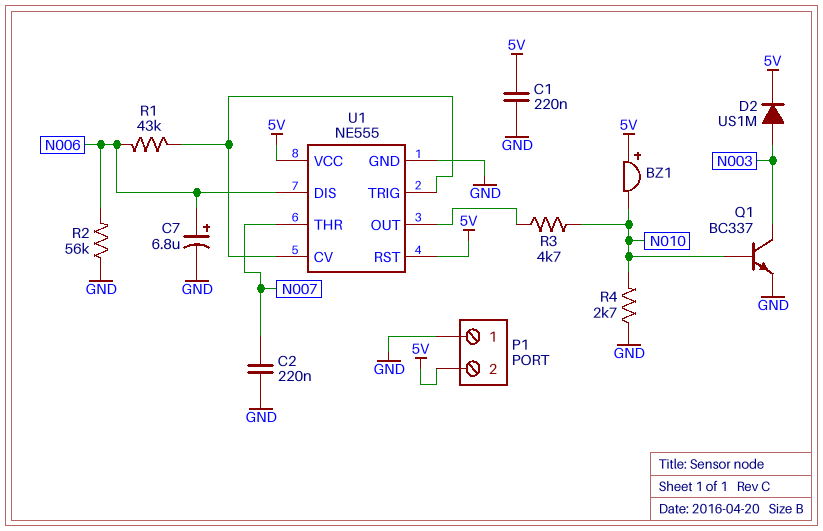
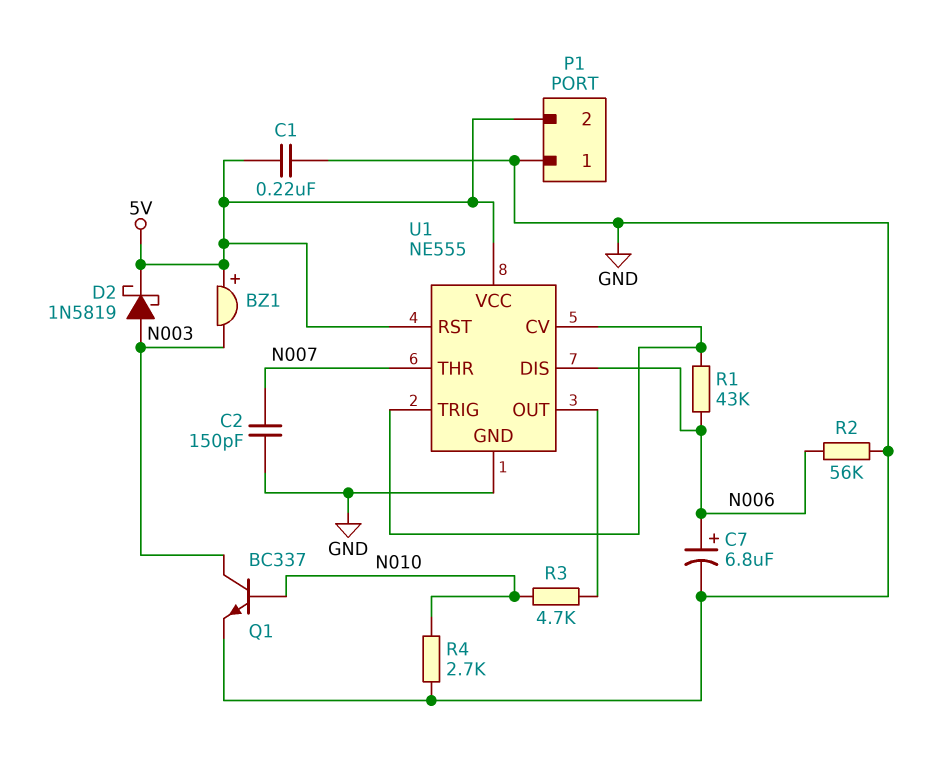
BZ1: buzzer (plus 5V, minus N010) -> buzzer (plus 5V, minus N003)
C2: 220nF (GND, N007) -> 150pF (GND, N007)
D2: diode US1M (A N003, K 5V) -> schottky 1N5819 (A N003, K 5V)

